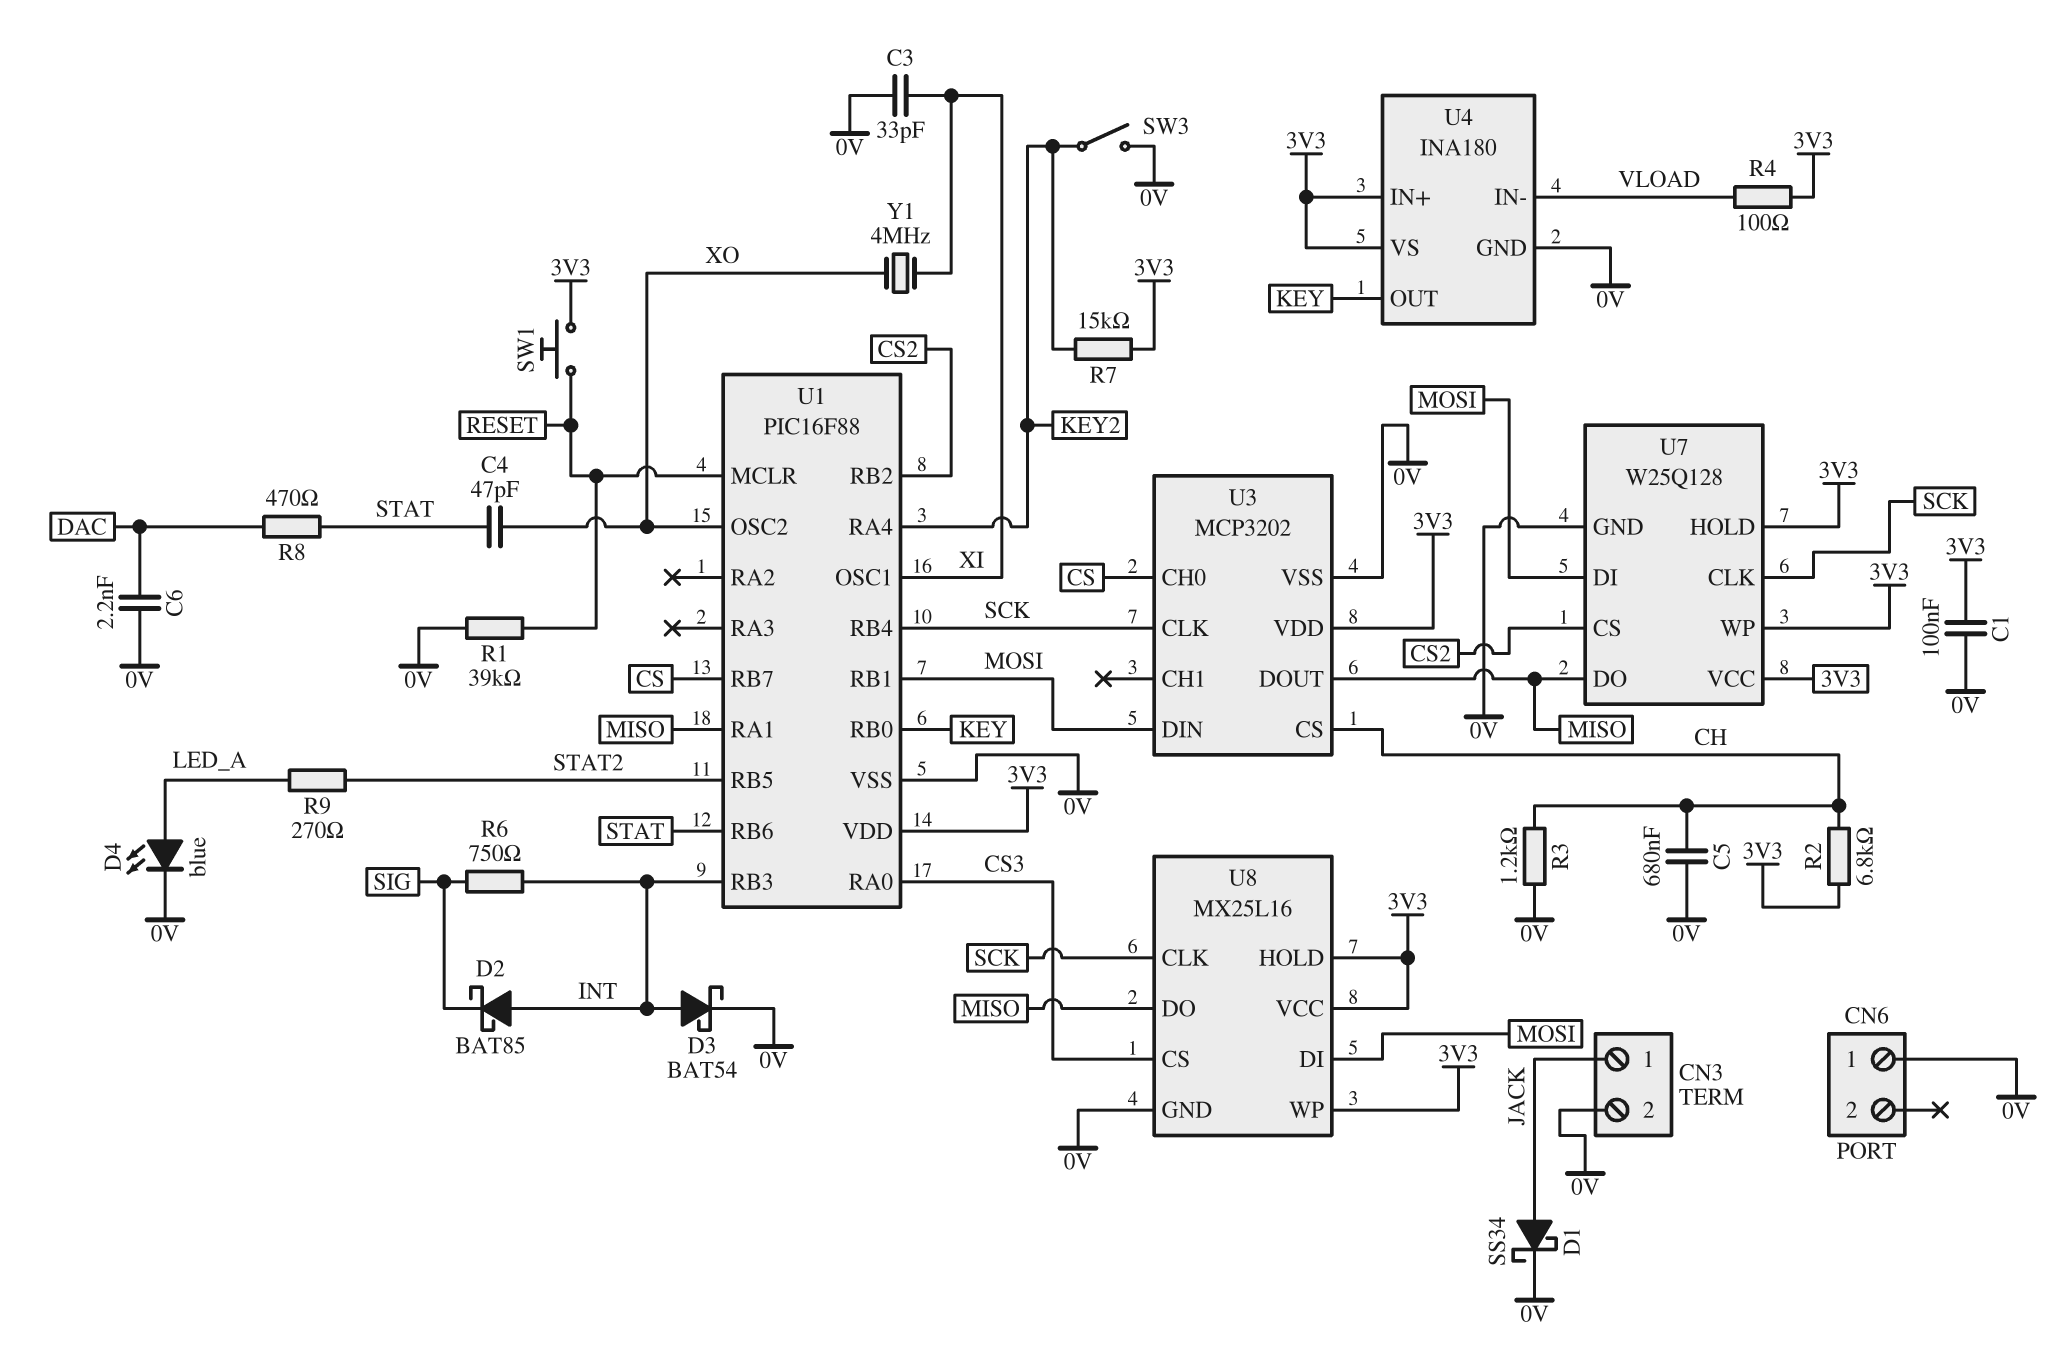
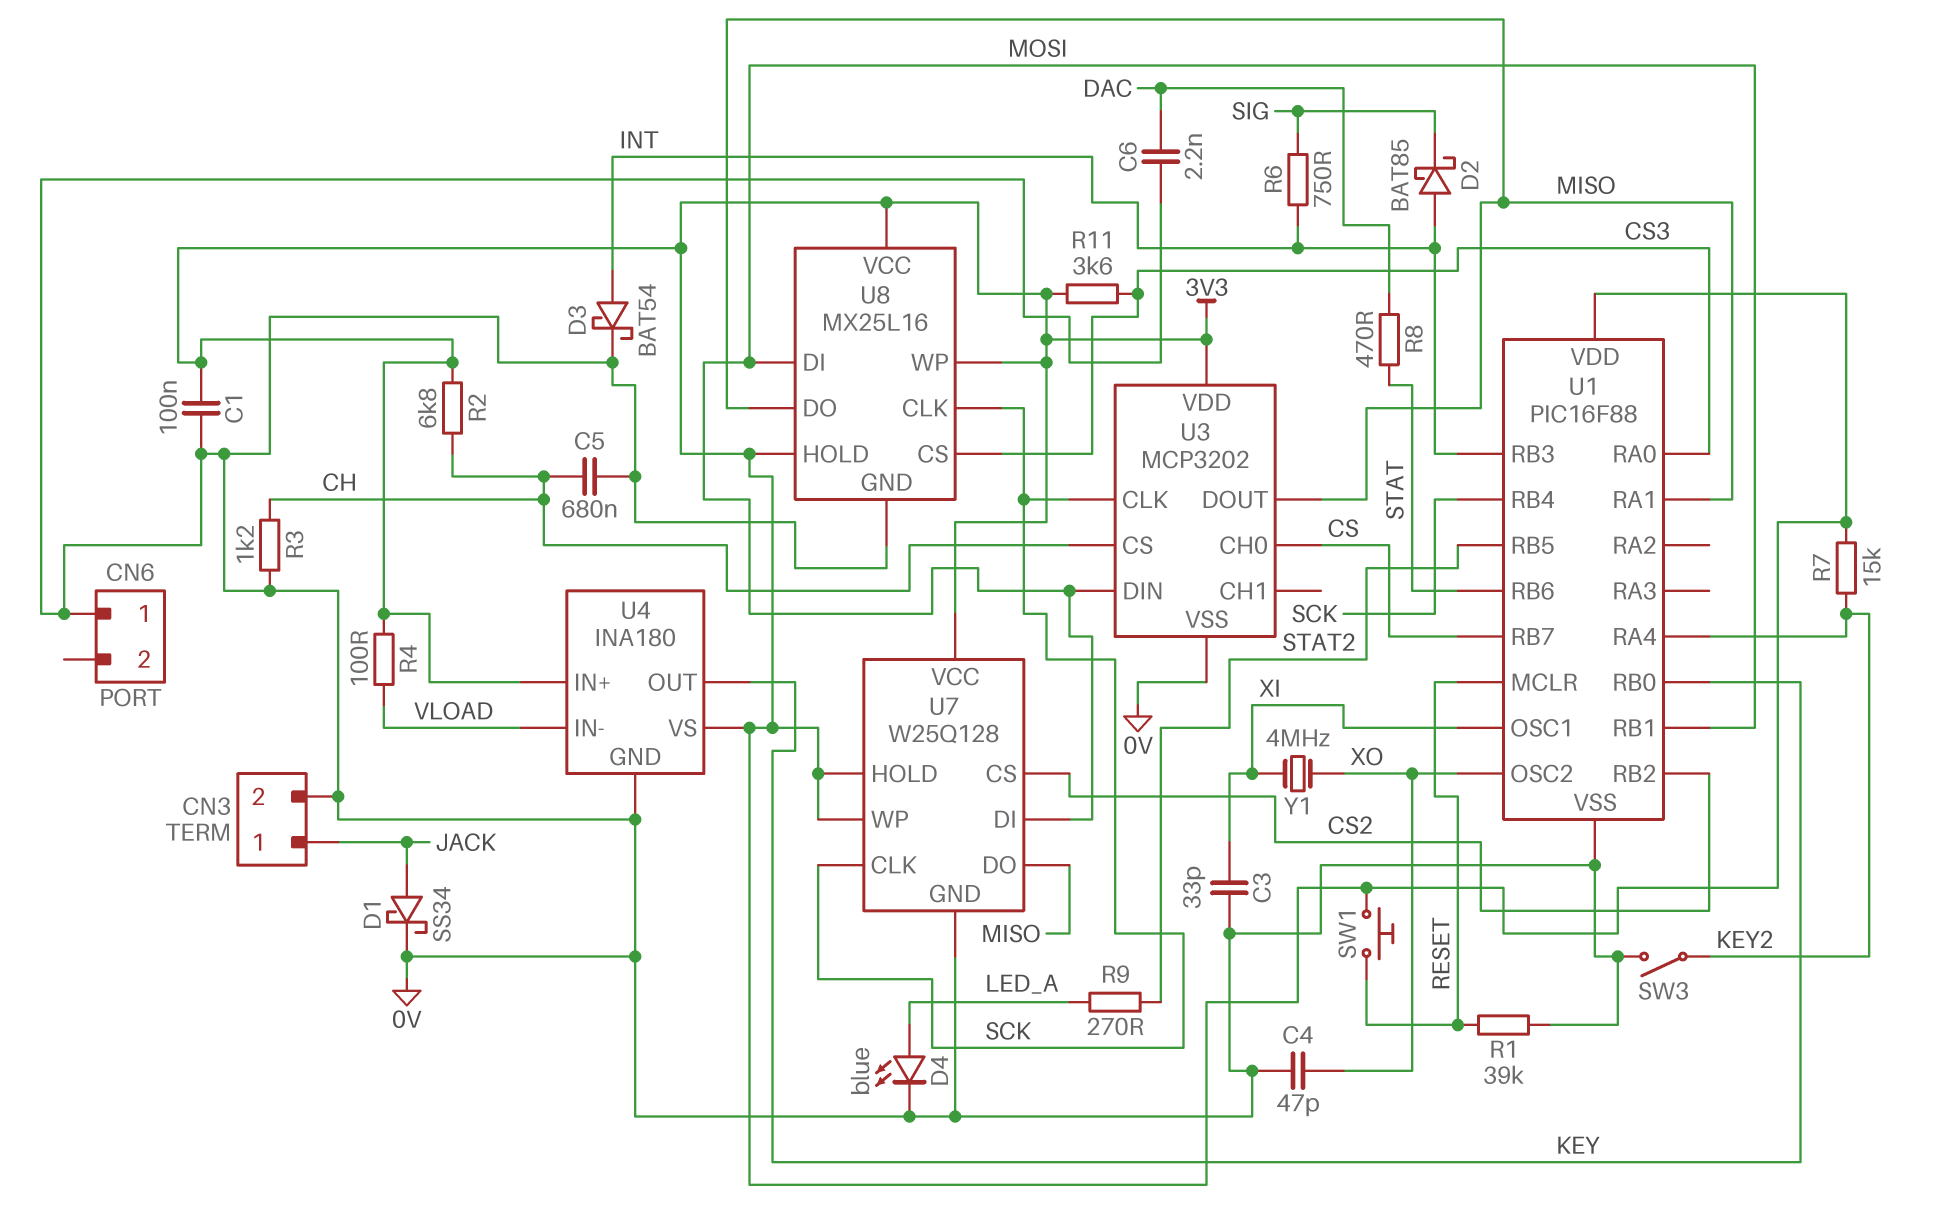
C4: 47pF (STAT, XO) -> 47pF (0V, XO)
R11: none -> 3.6k (3V3, CS3)

